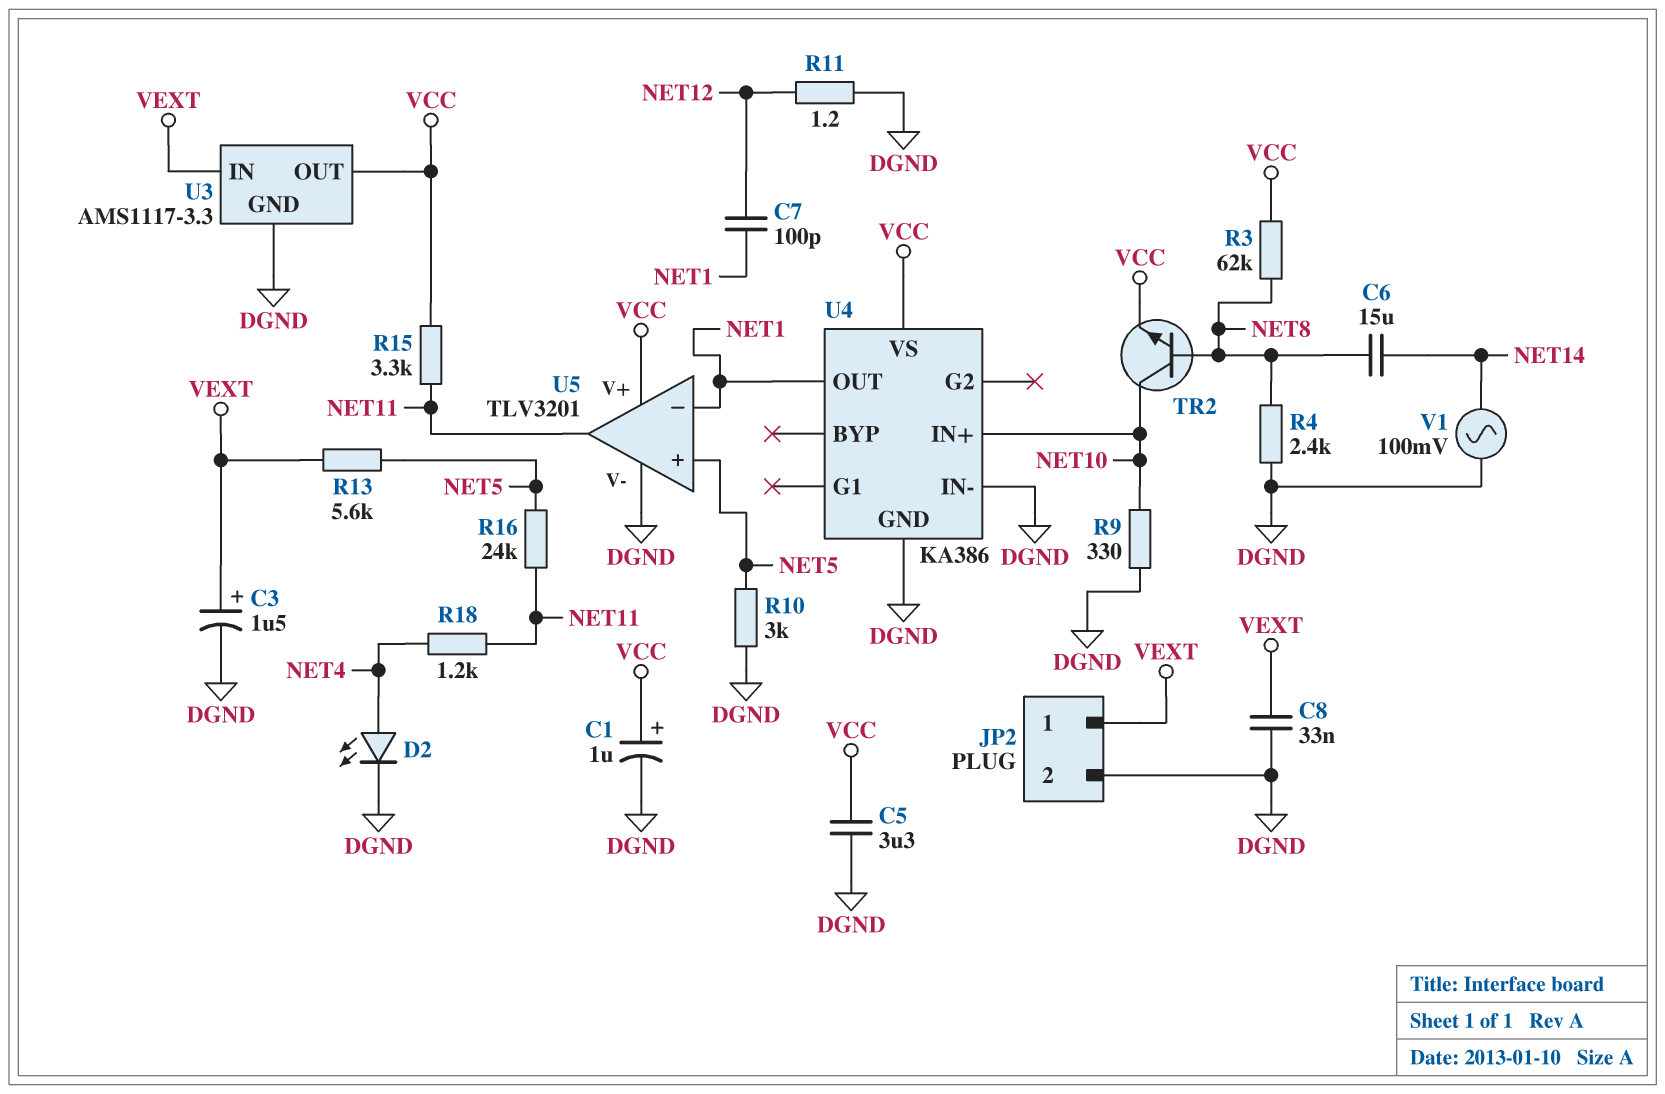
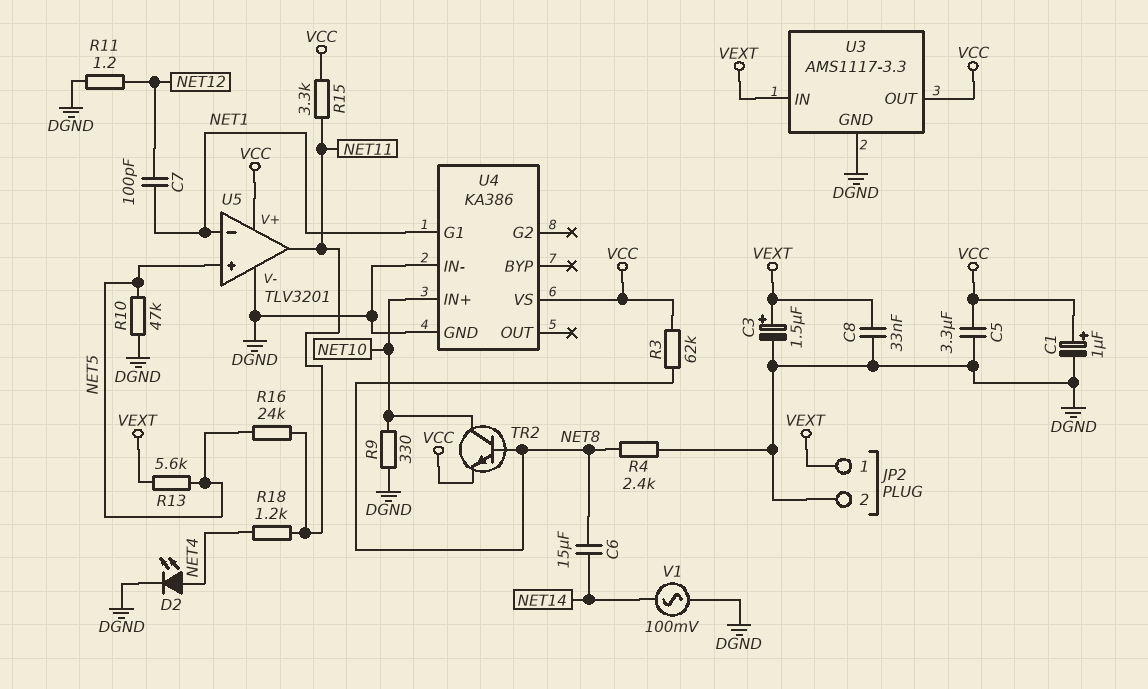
R10: 3k (DGND, NET5) -> 47k (DGND, NET5)
U4 pin G1: none -> NET1
U4 pin OUT: NET1 -> none

